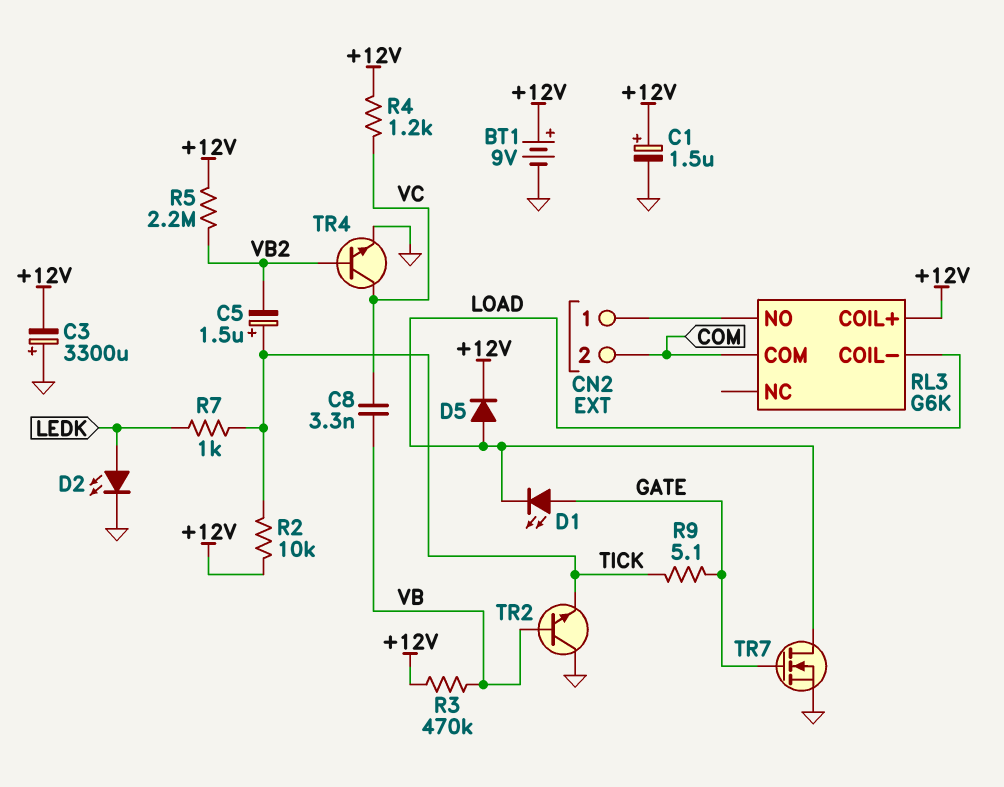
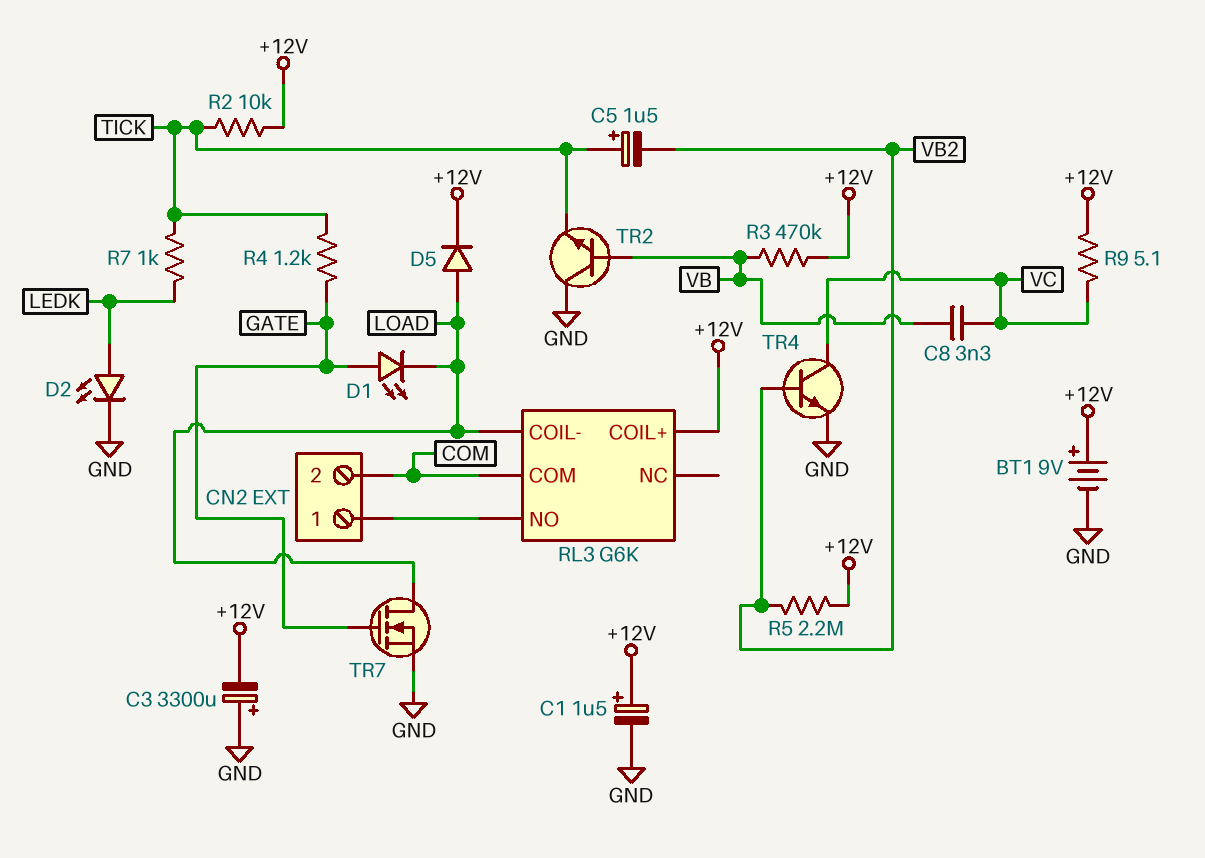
R4: 1.2k (+12V, VC) -> 1.2k (GATE, TICK)
R9: 5.1 (GATE, TICK) -> 5.1 (+12V, VC)

